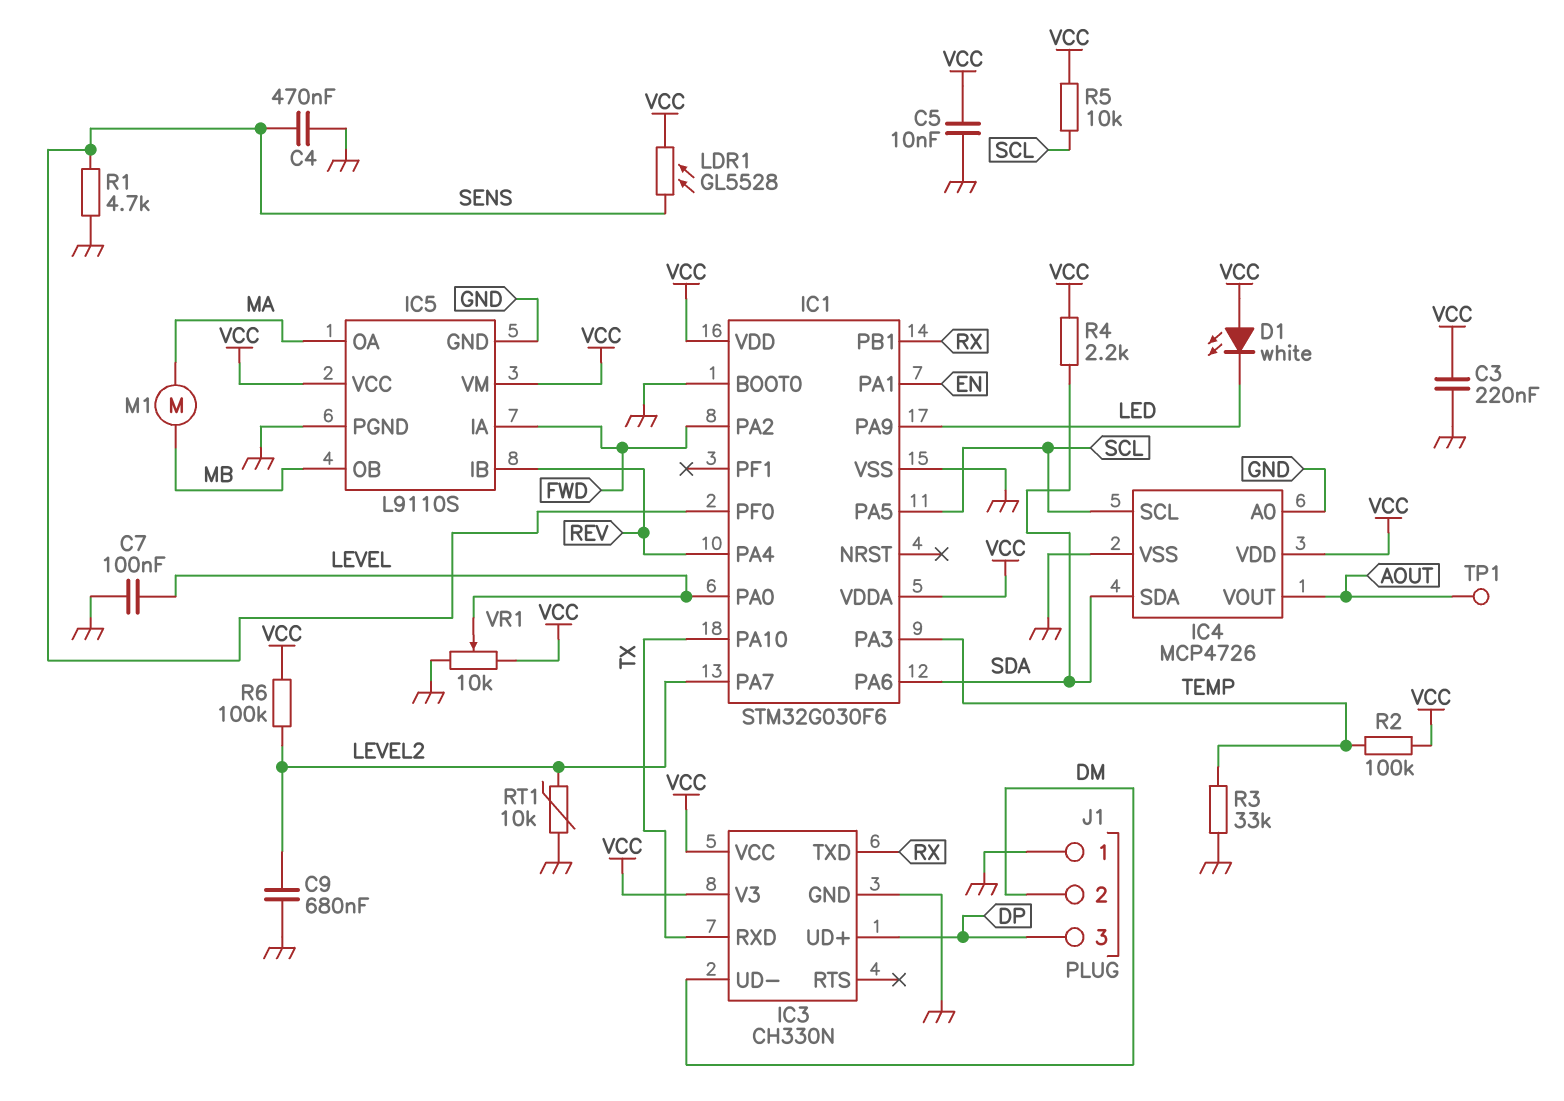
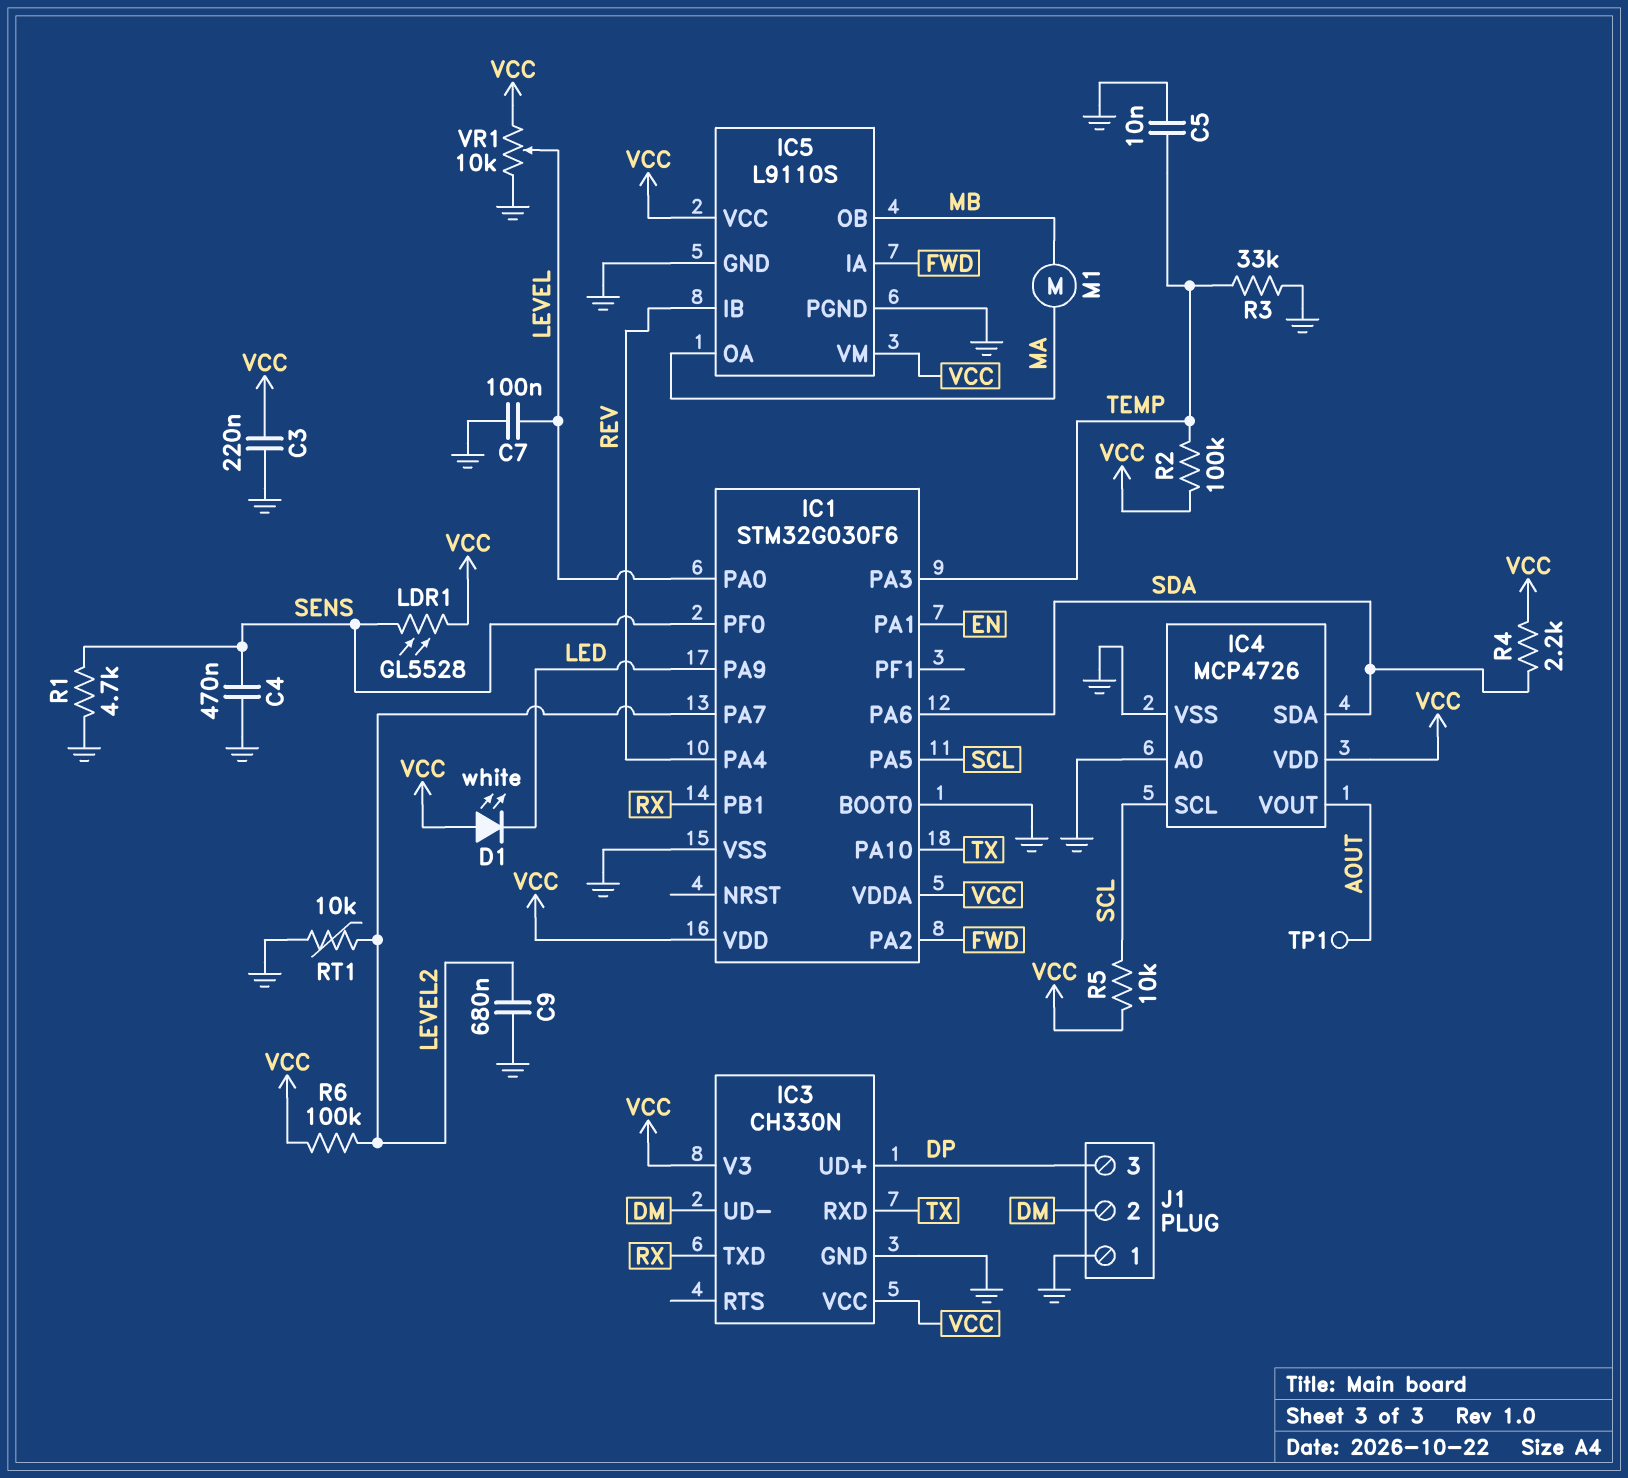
C5: 10nF (GND, VCC) -> 10nF (GND, TEMP)

